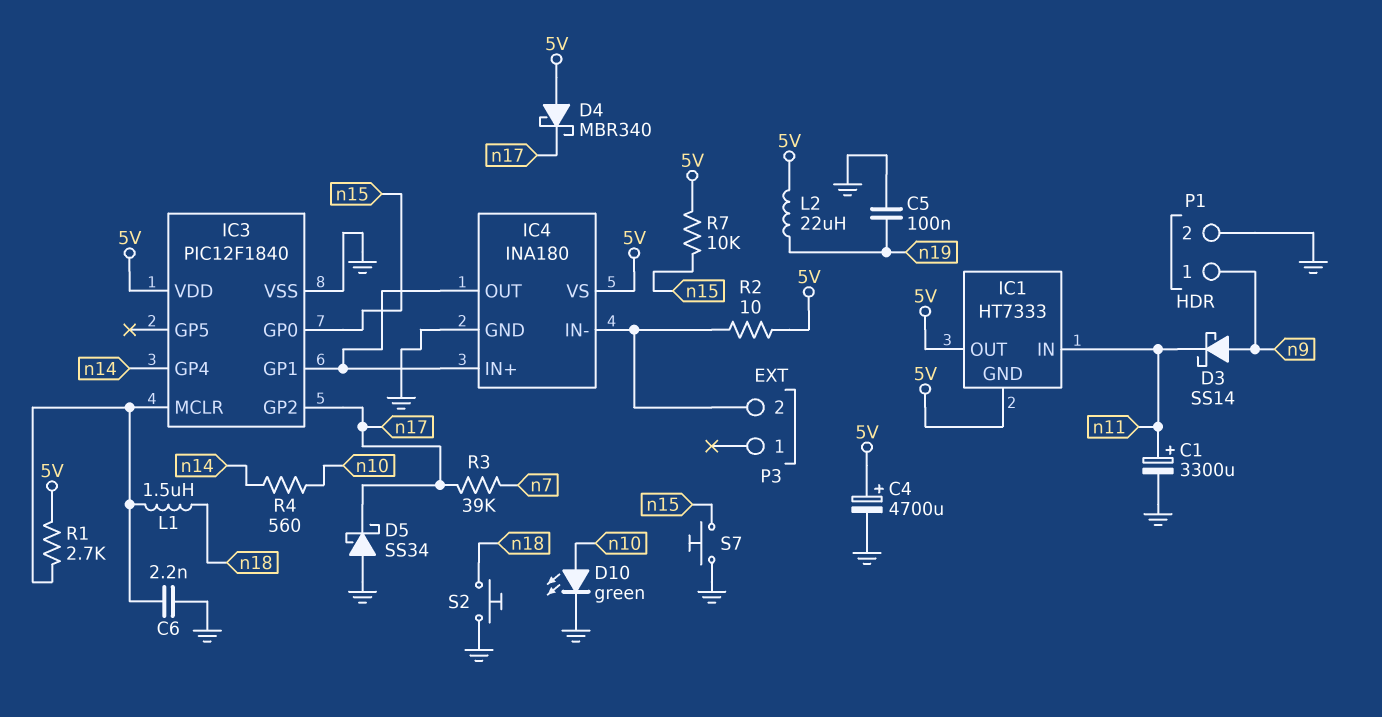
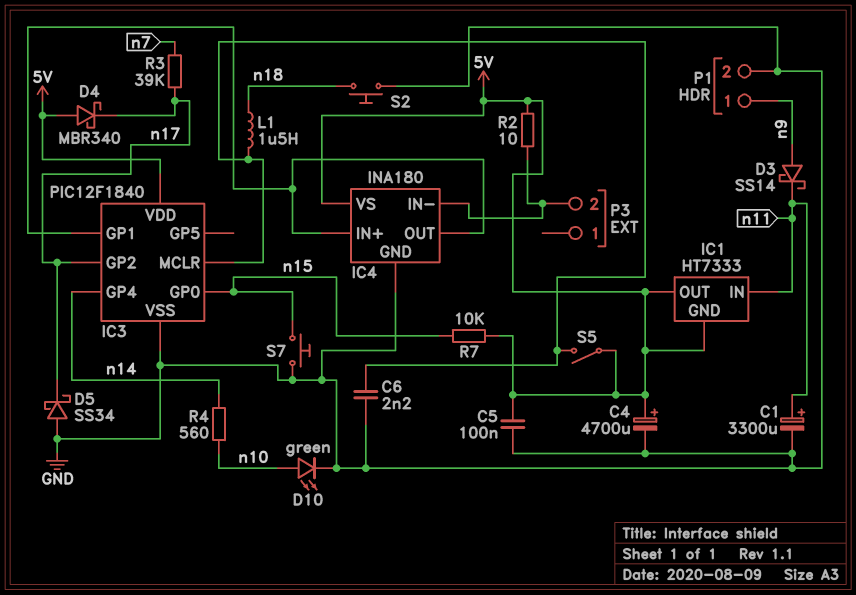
C5: 100nF (GND, n19) -> 100nF (5V, GND)
L2: 22uH (5V, n19) -> none
R1: 2.7k (5V, IC3/MCLR) -> none
S5: none -> switch (5V, IC3/MCLR)

